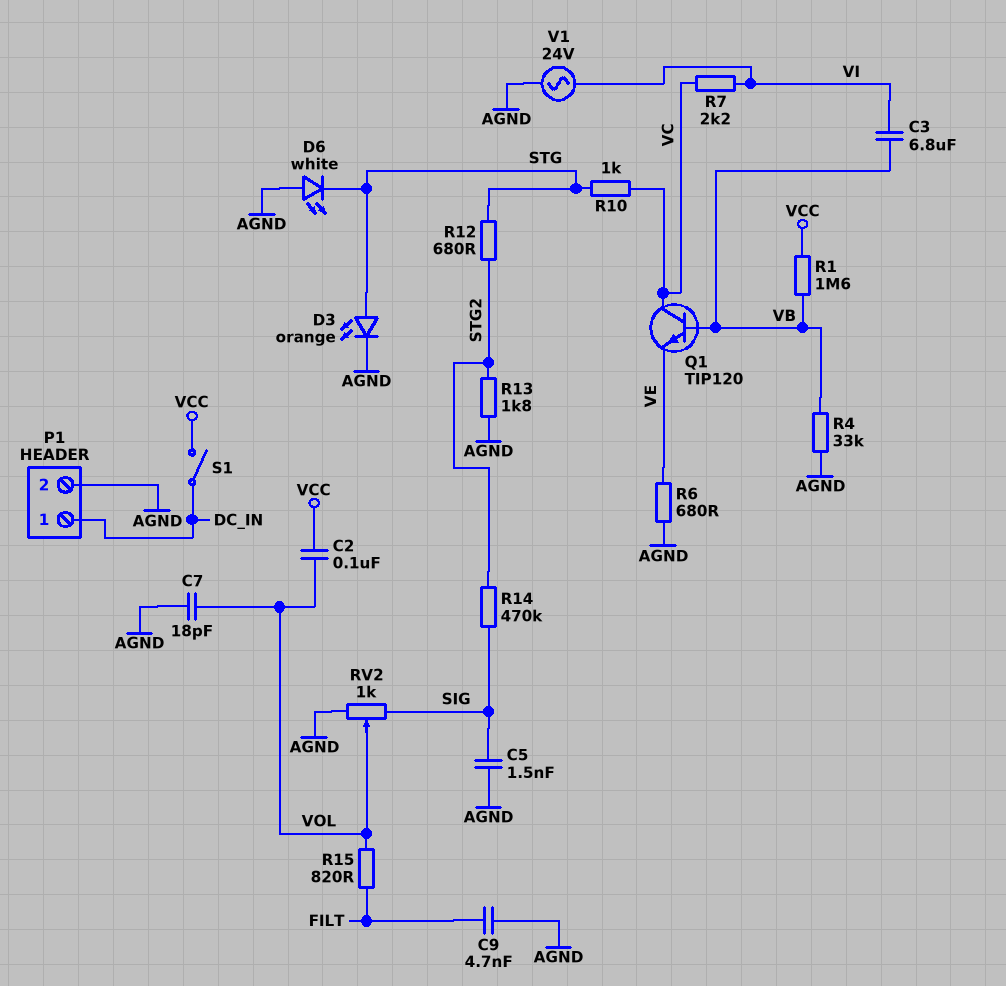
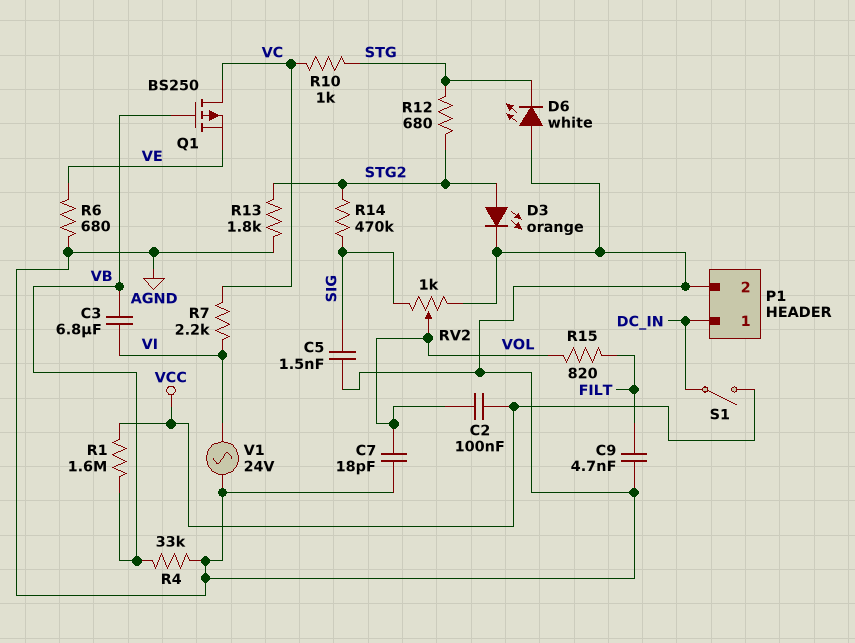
D3: LED orange (A STG, K AGND) -> LED orange (A STG2, K AGND)
Q1: NPN TIP120 (B VB, C VC, E VE) -> PMOS BS250 (G VB, D VC, S VE)

